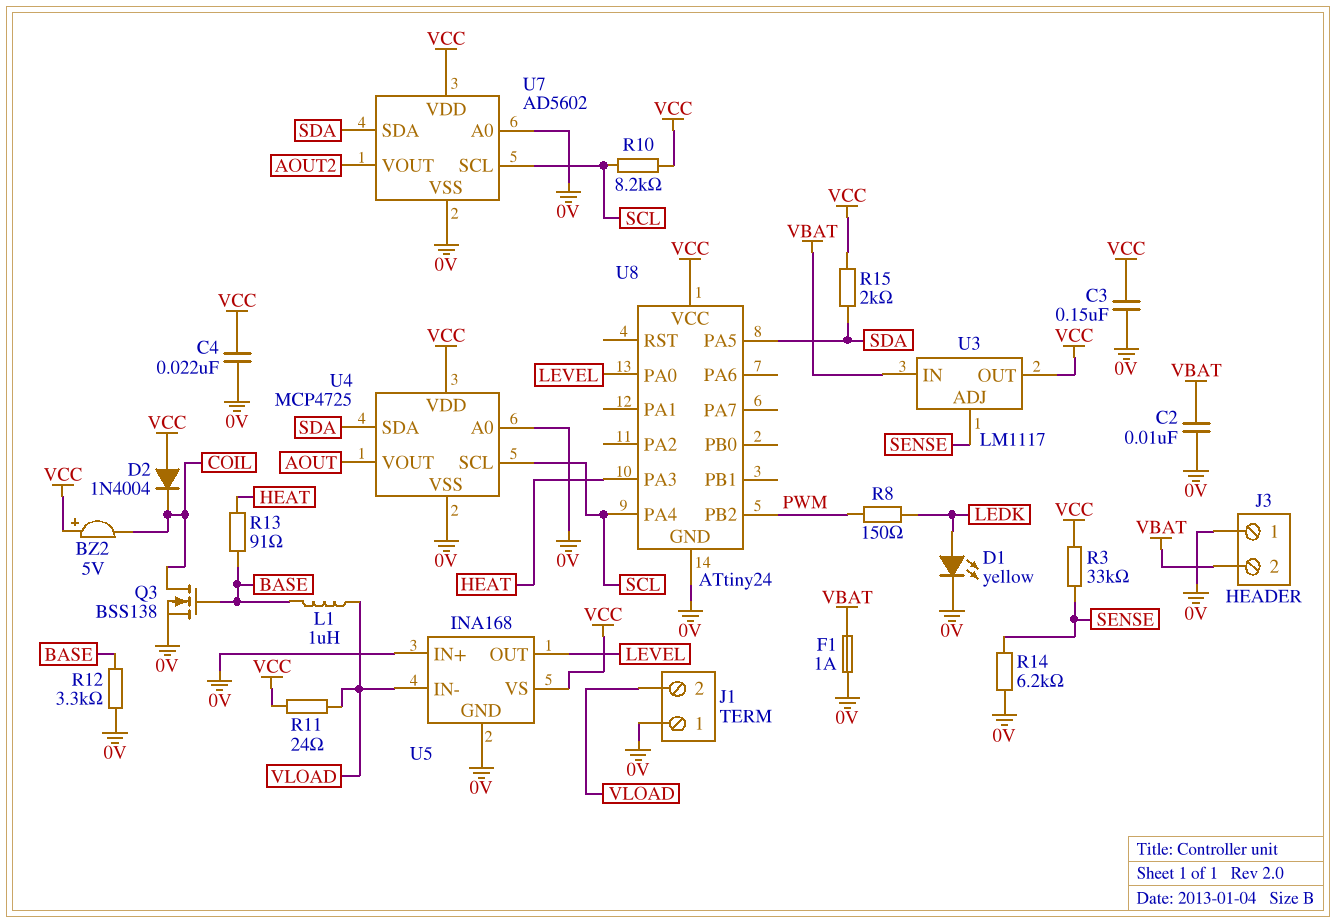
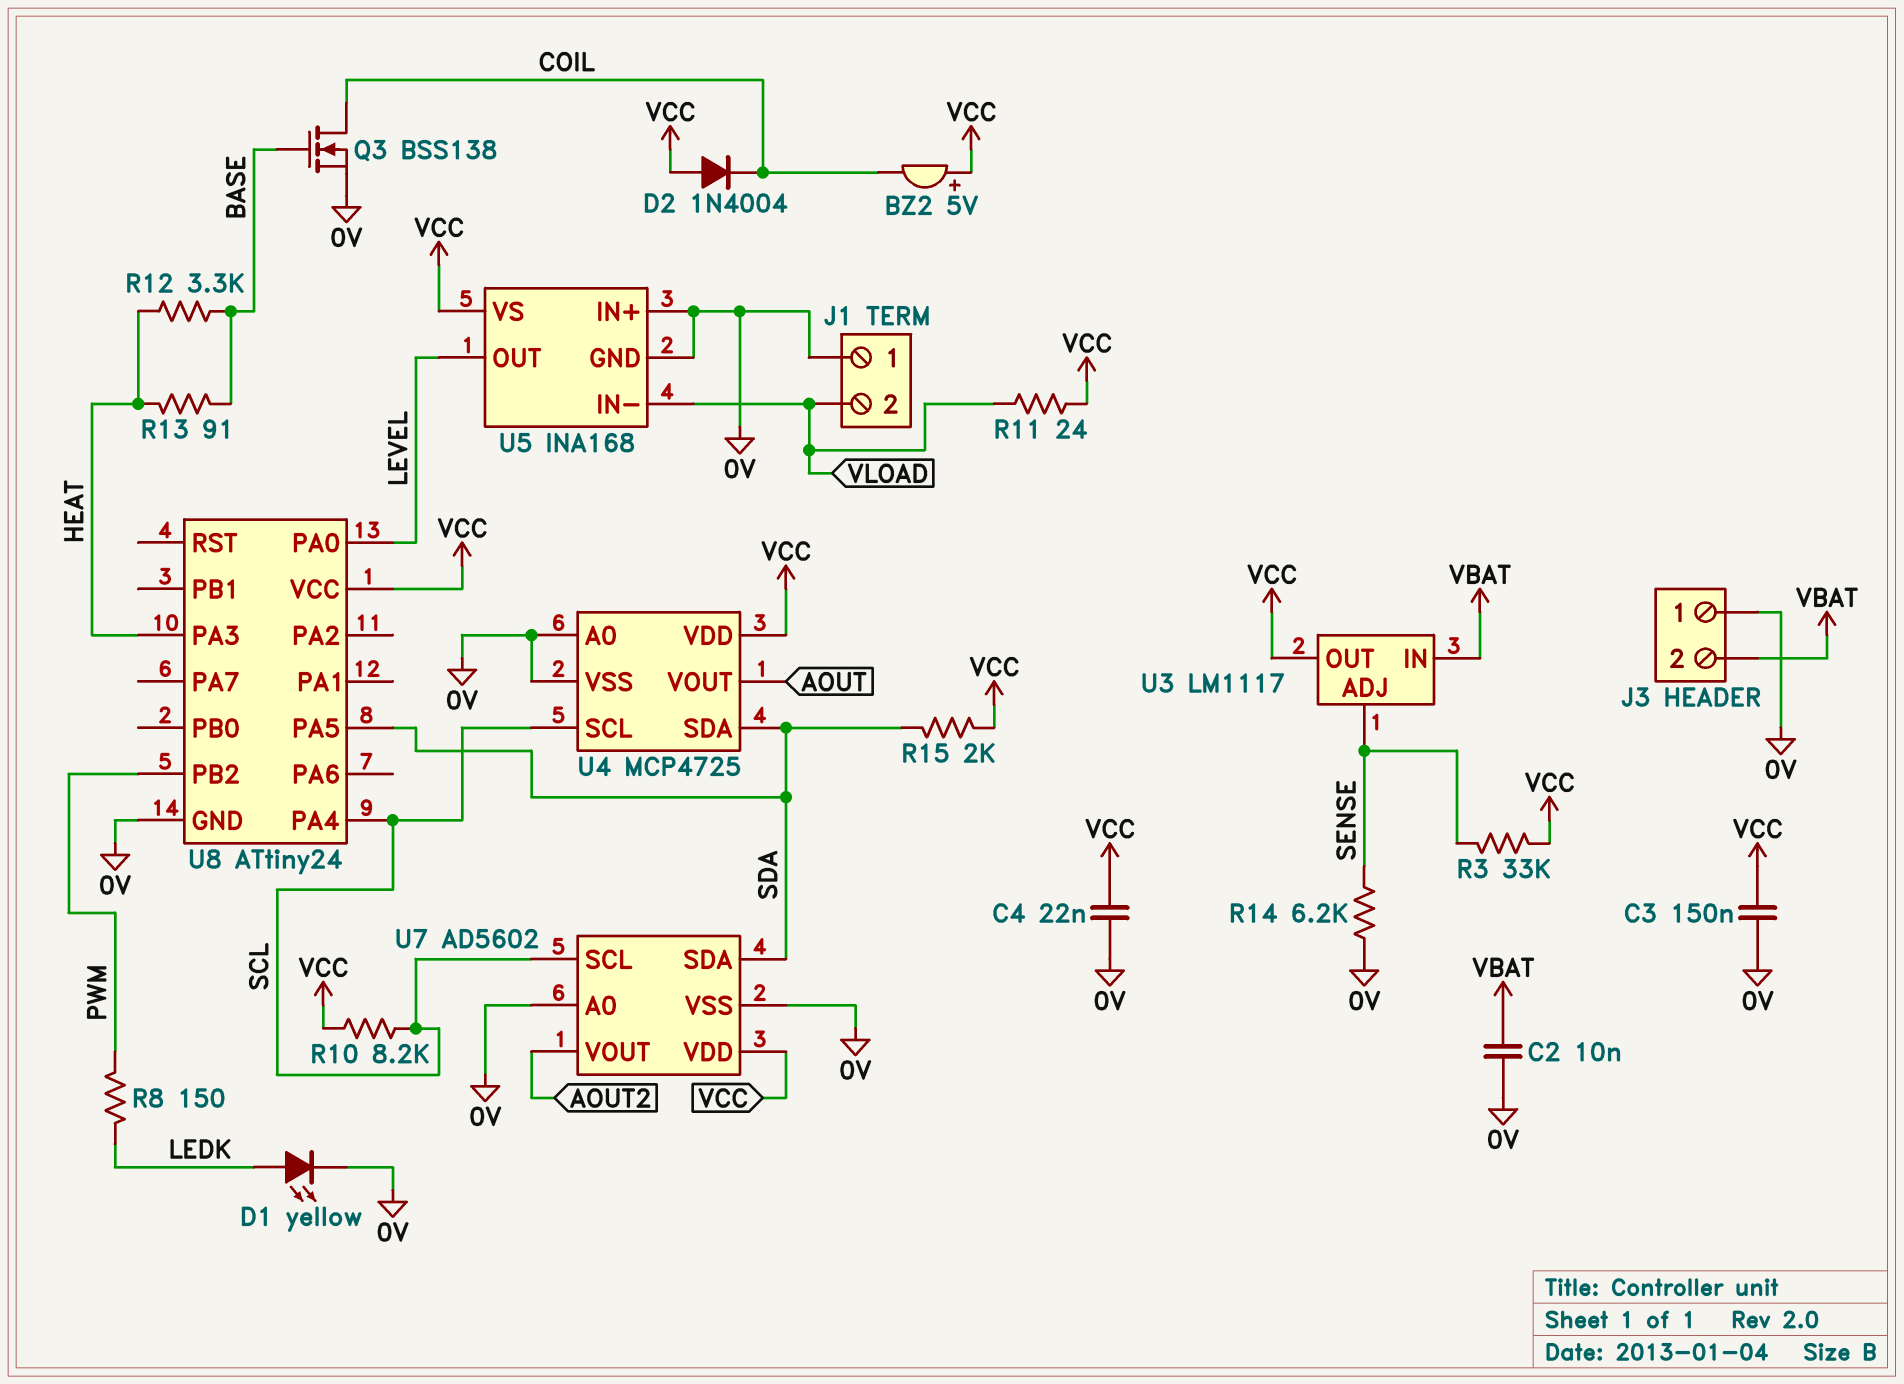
F1: 1A (0V, VBAT) -> none
L1: 1uH (BASE, VLOAD) -> none
R12: 3.3k (0V, BASE) -> 3.3k (BASE, HEAT)

